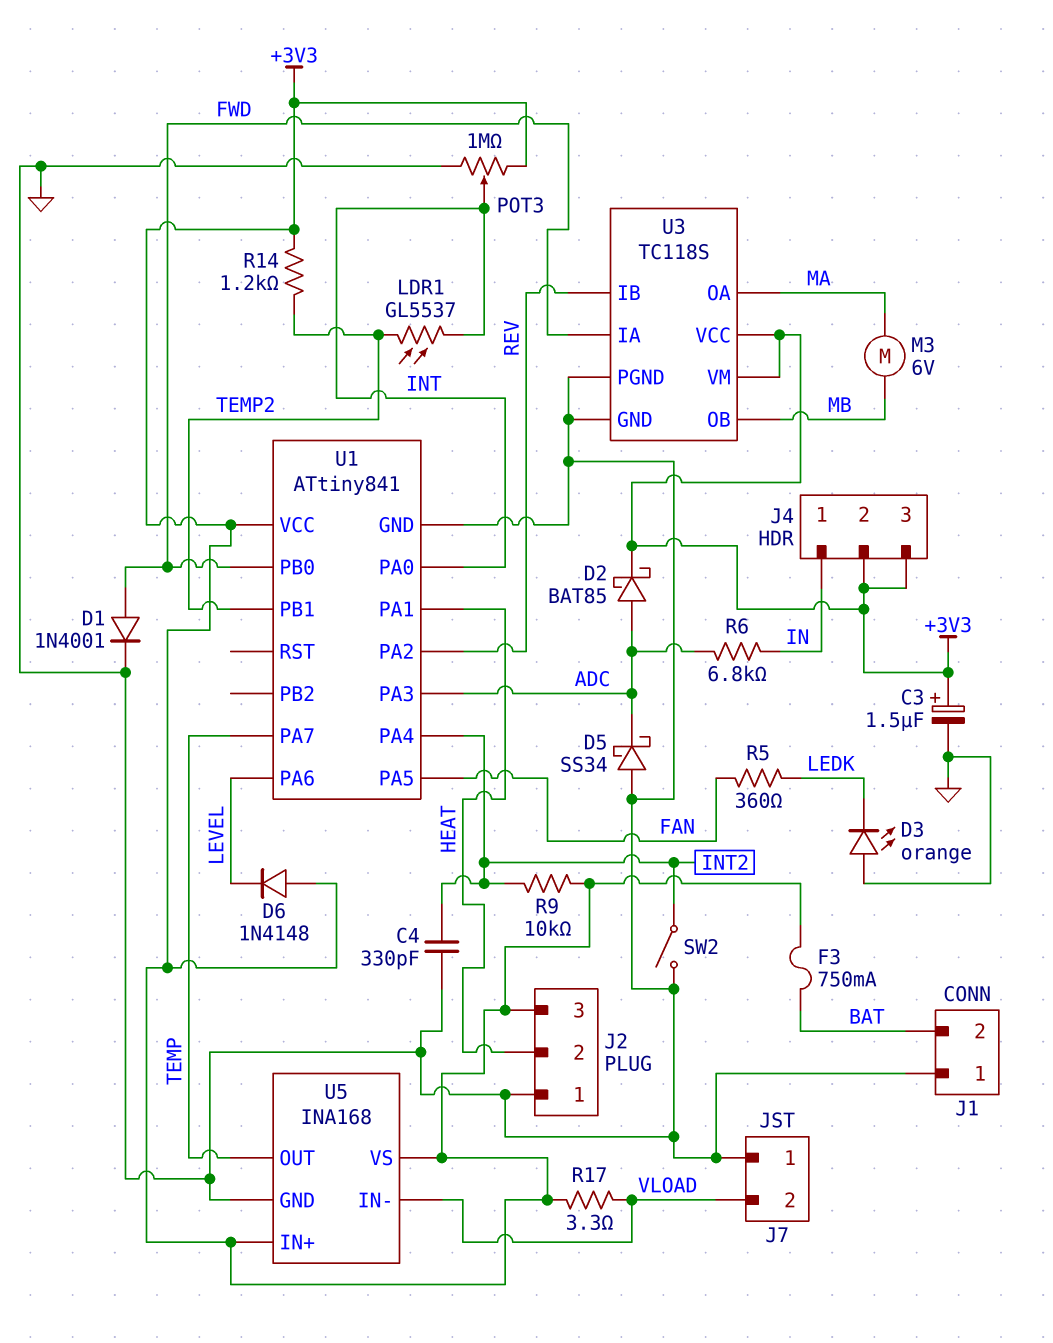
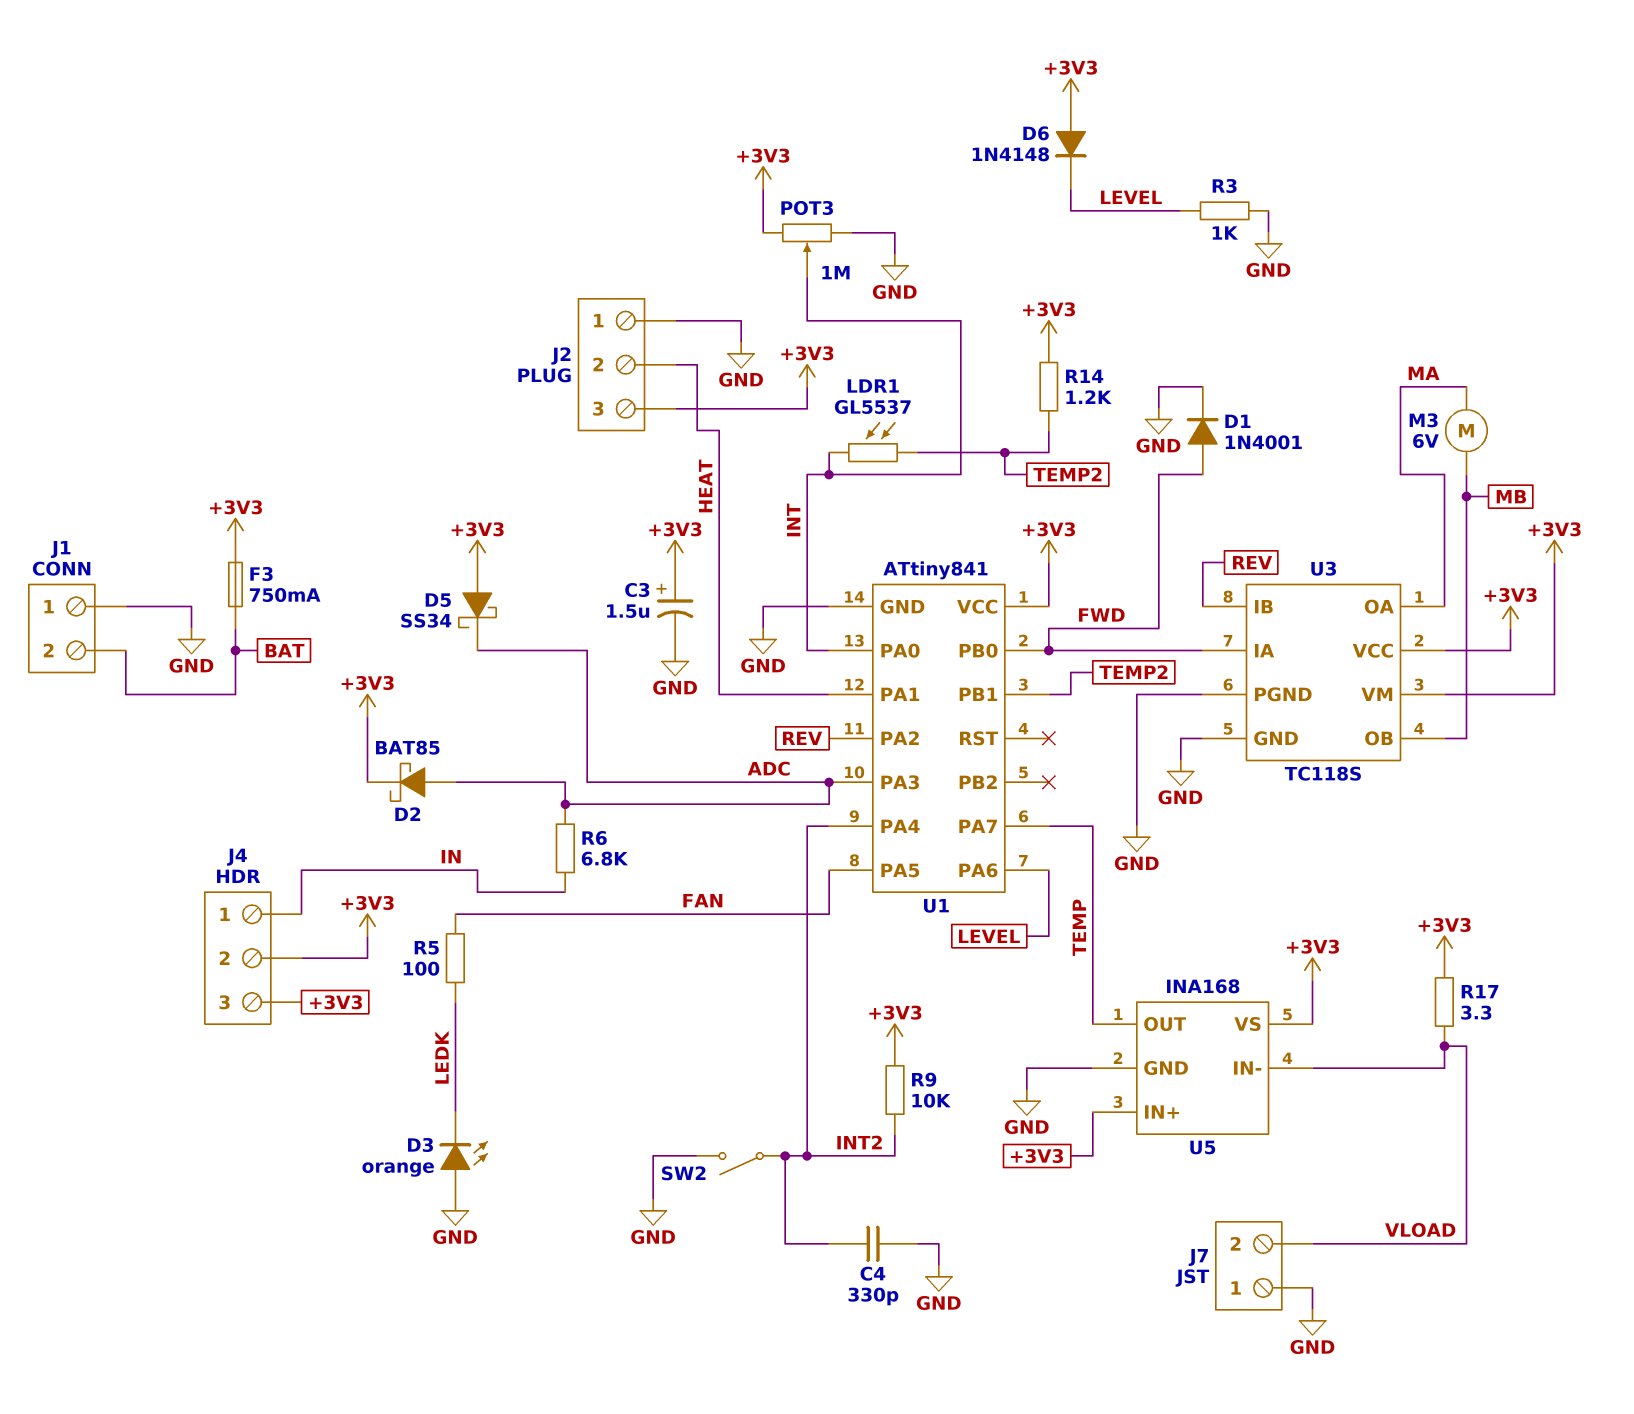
D5: schottky SS34 (A GND, K ADC) -> schottky SS34 (A +3V3, K ADC)
R3: none -> 1k (GND, LEVEL)
R5: 360 (FAN, LEDK) -> 100 (FAN, LEDK)

